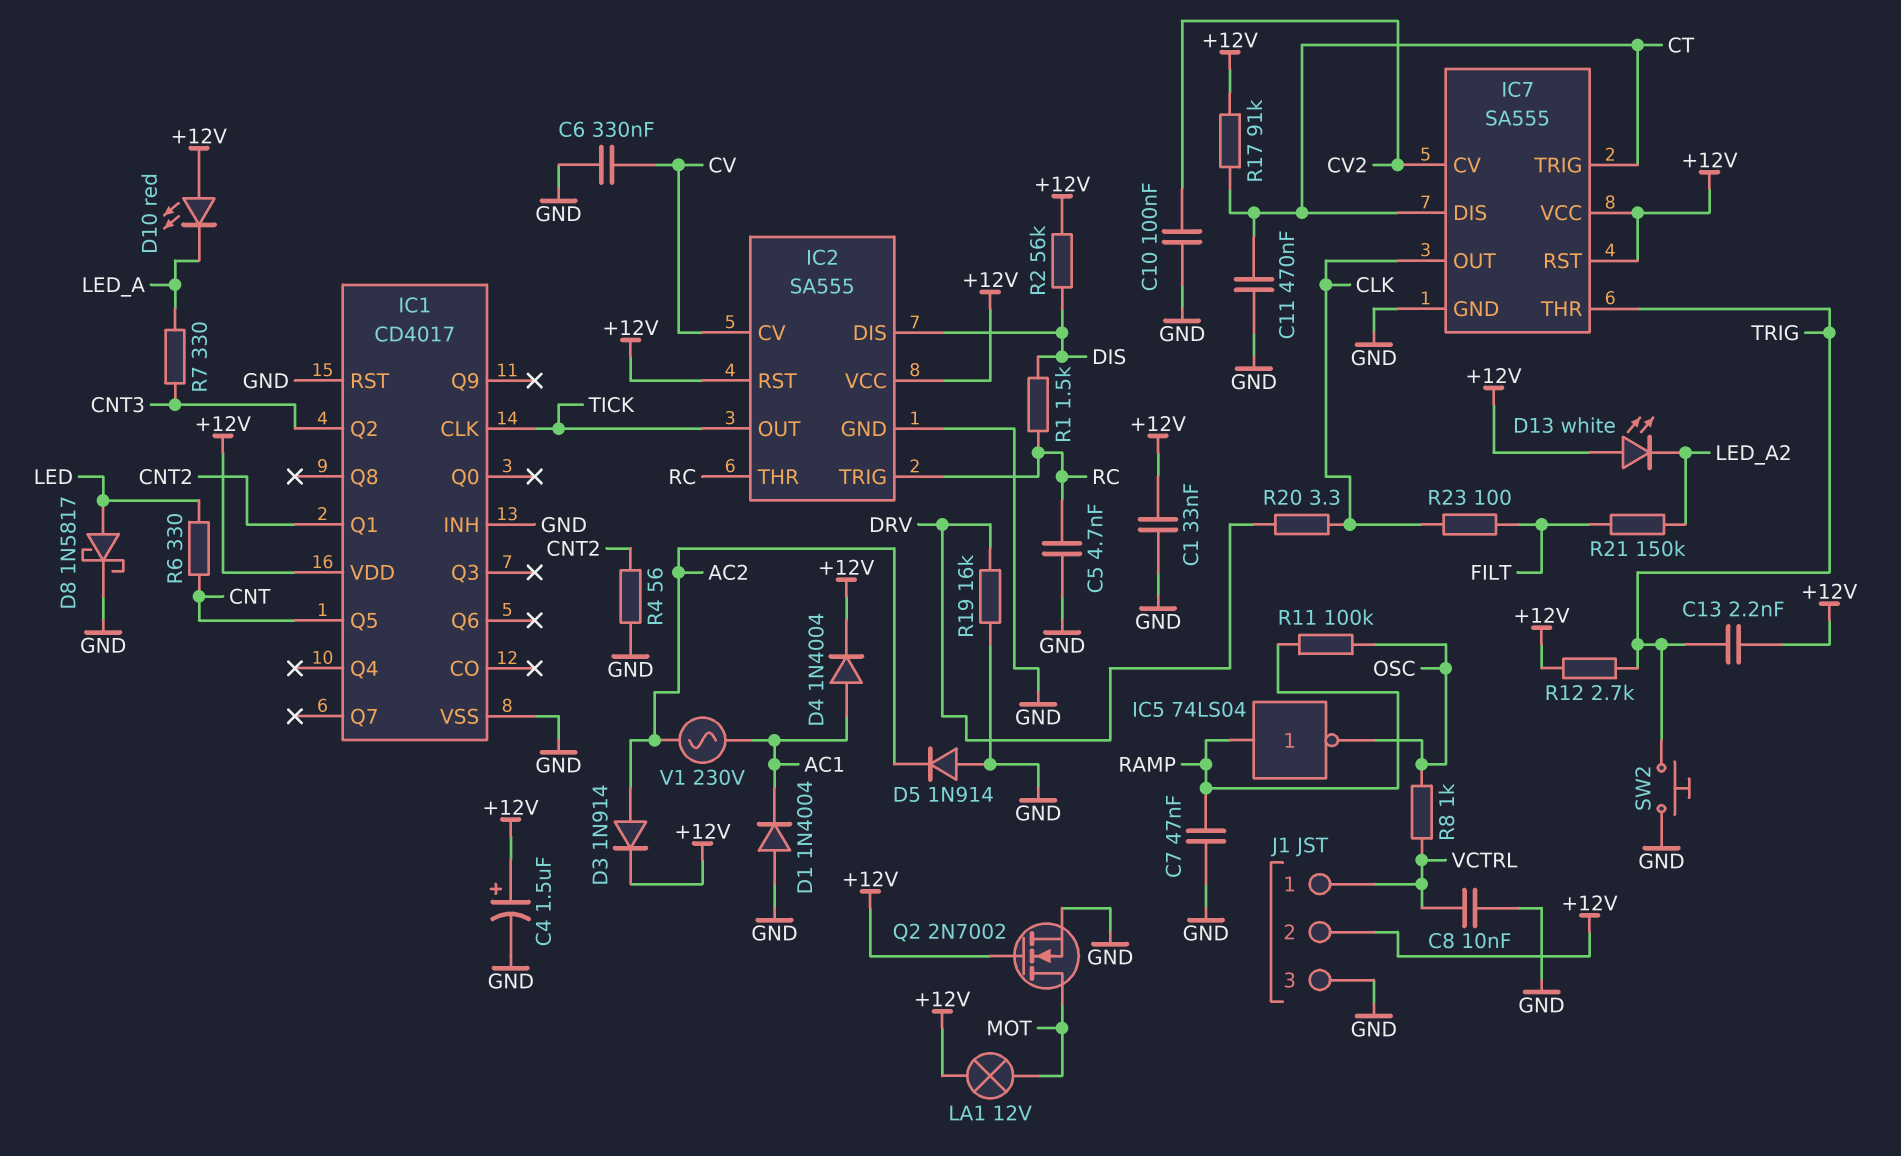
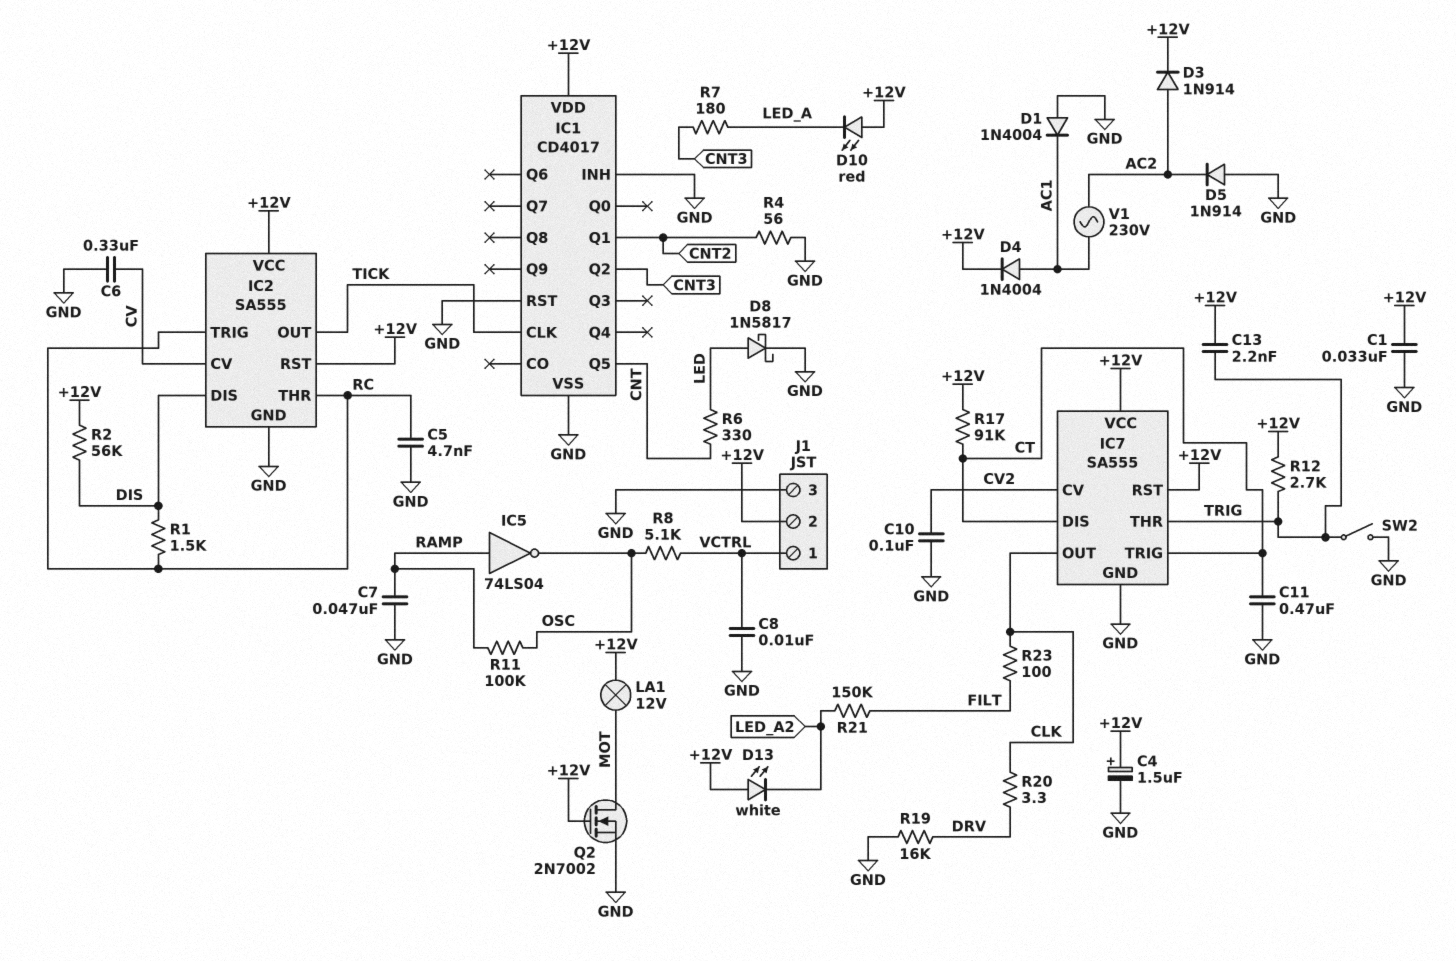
R7: 330 (CNT3, LED_A) -> 180 (CNT3, LED_A)
R8: 1k (OSC, VCTRL) -> 5.1k (OSC, VCTRL)
SW2: button (GND, TRIG) -> switch (GND, TRIG)

